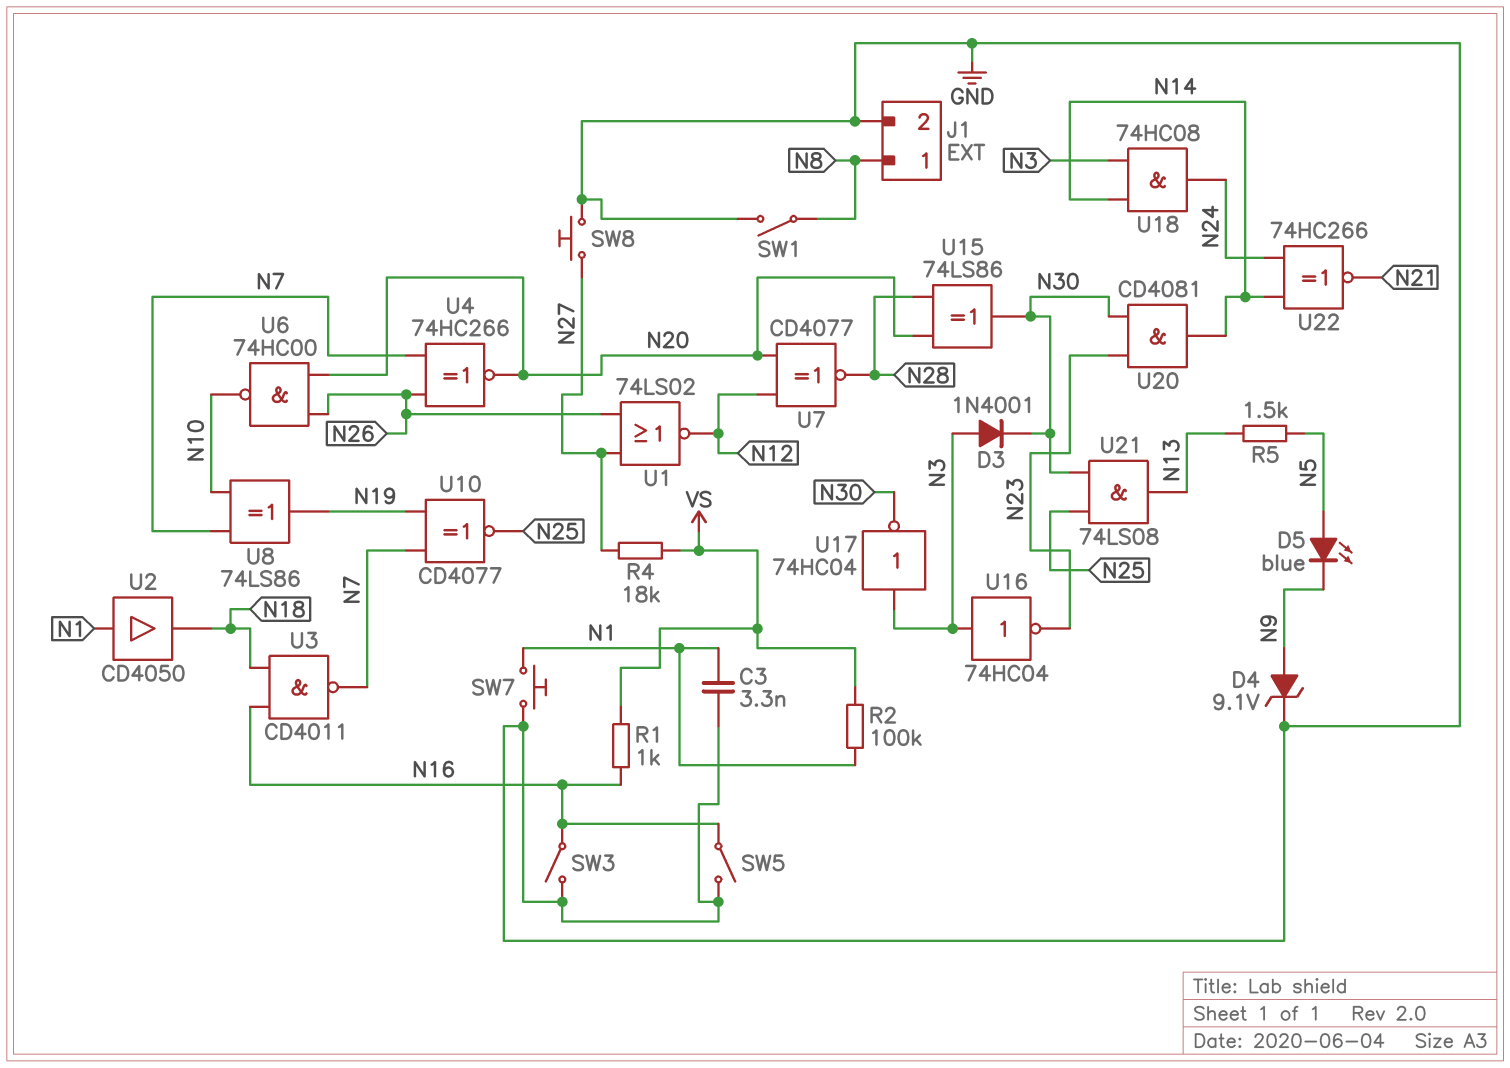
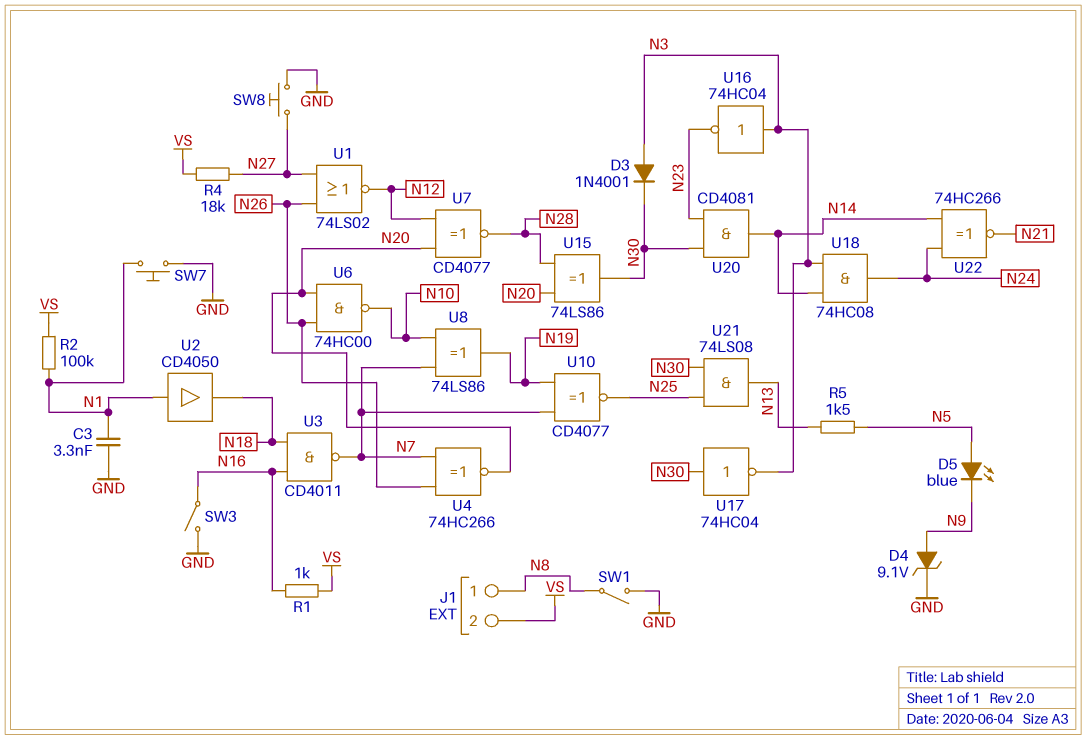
J1 pin 2: GND -> VS
SW5: switch (GND, N16) -> none
U17: NOT 74HC04 (in N3, out N30) -> NOT 74HC04 (in N30, out N3)

